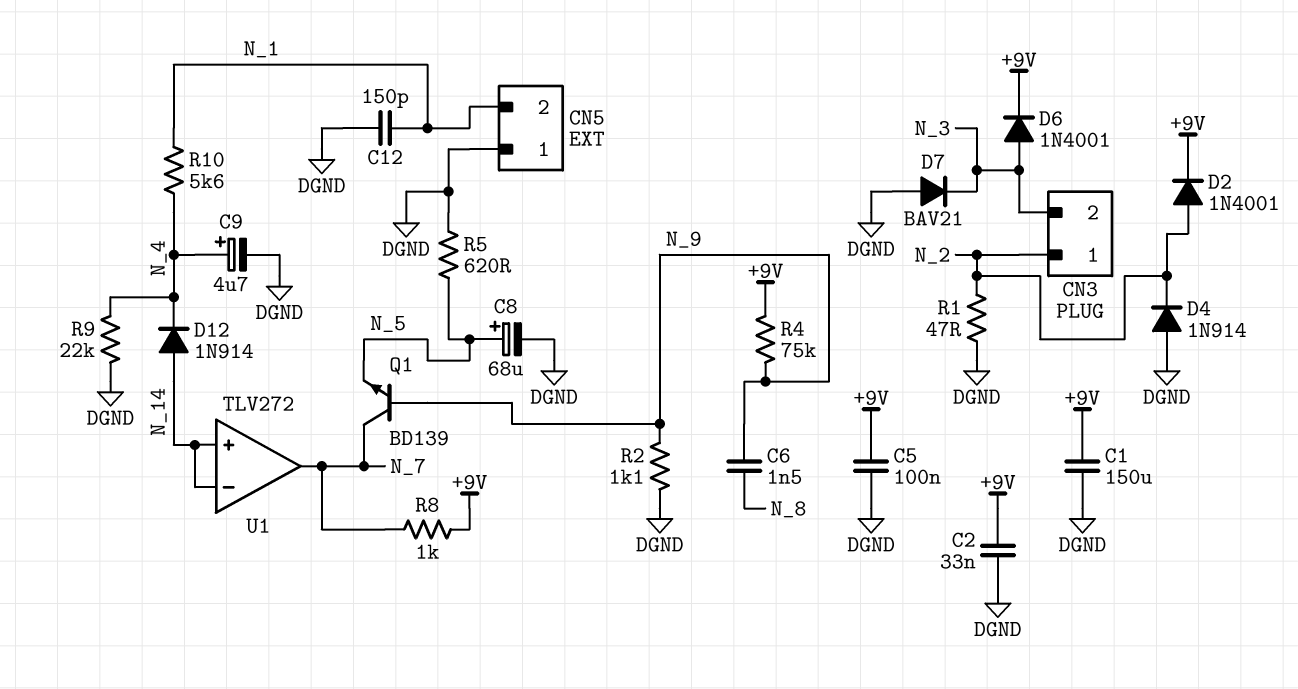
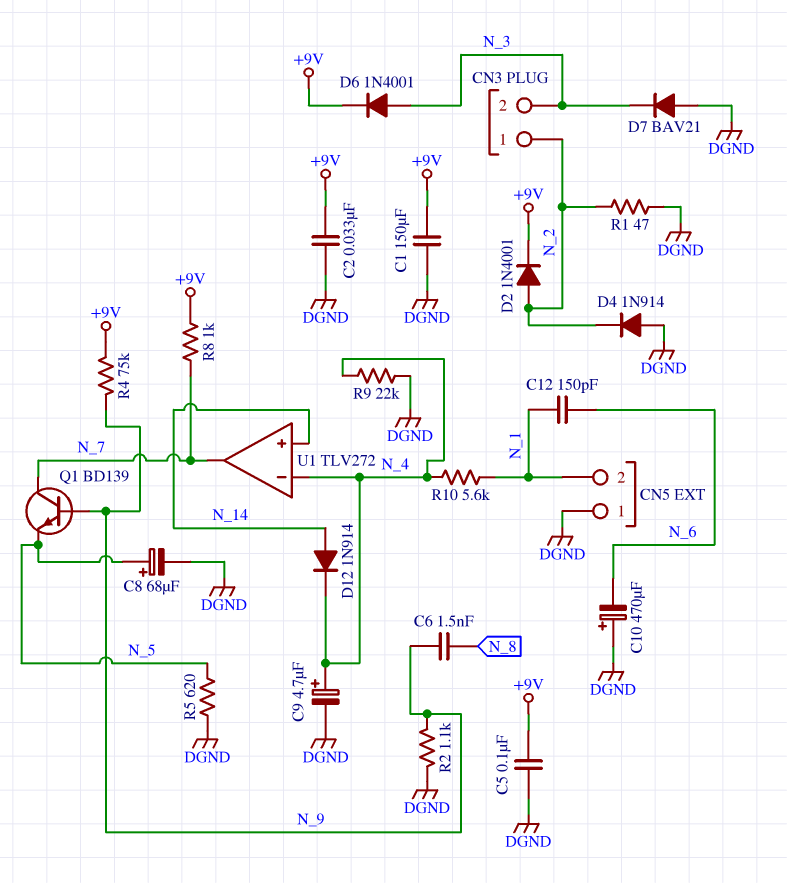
C10: none -> 470uF (plus DGND, minus N_6)
C12: 150pF (DGND, N_1) -> 150pF (N_1, N_6)
U1 pin in-: N_14 -> N_4

